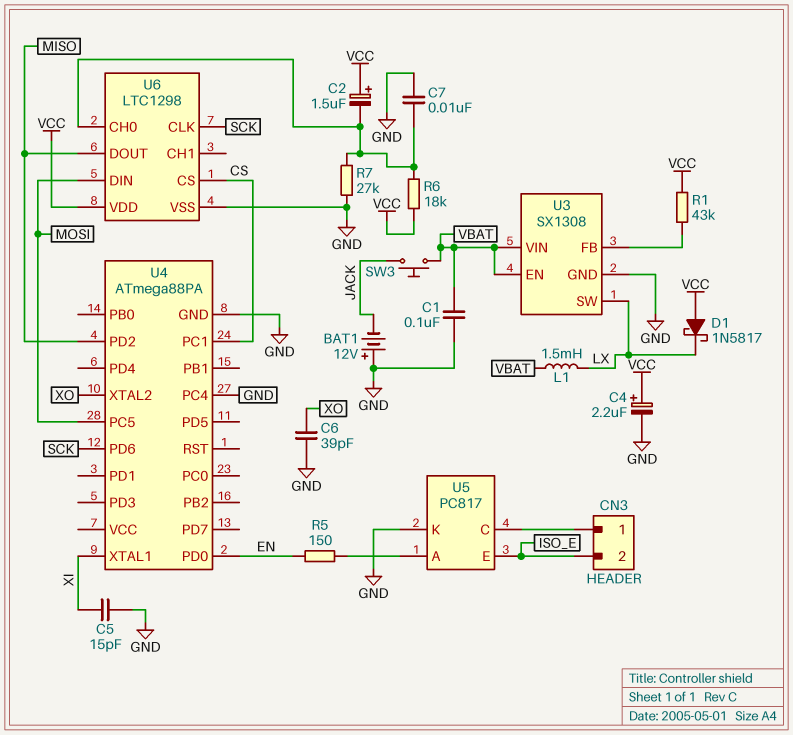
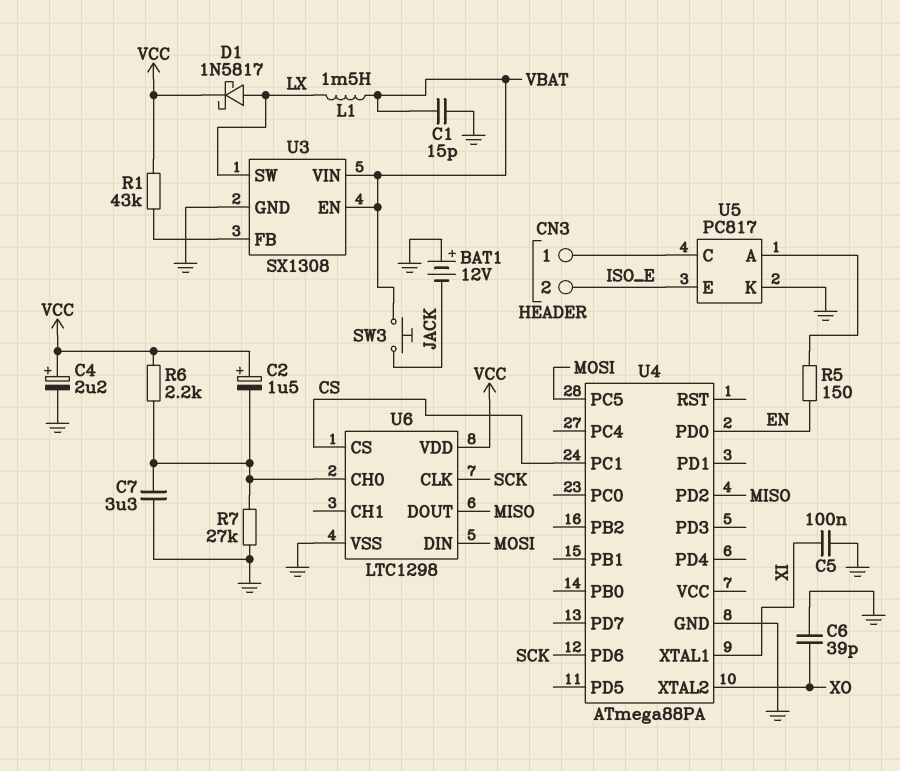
C1: 100nF (GND, VBAT) -> 15pF (GND, VBAT)
C5: 15pF (GND, XI) -> 100nF (GND, XI)
C7: 10nF (GND, U6/CH0) -> 3.3uF (GND, U6/CH0)
D1: schottky 1N5817 (A VCC, K LX) -> schottky 1N5817 (A LX, K VCC)
R6: 18k (U6/CH0, VCC) -> 2.2k (U6/CH0, VCC)
U4 pin PC4: GND -> none

